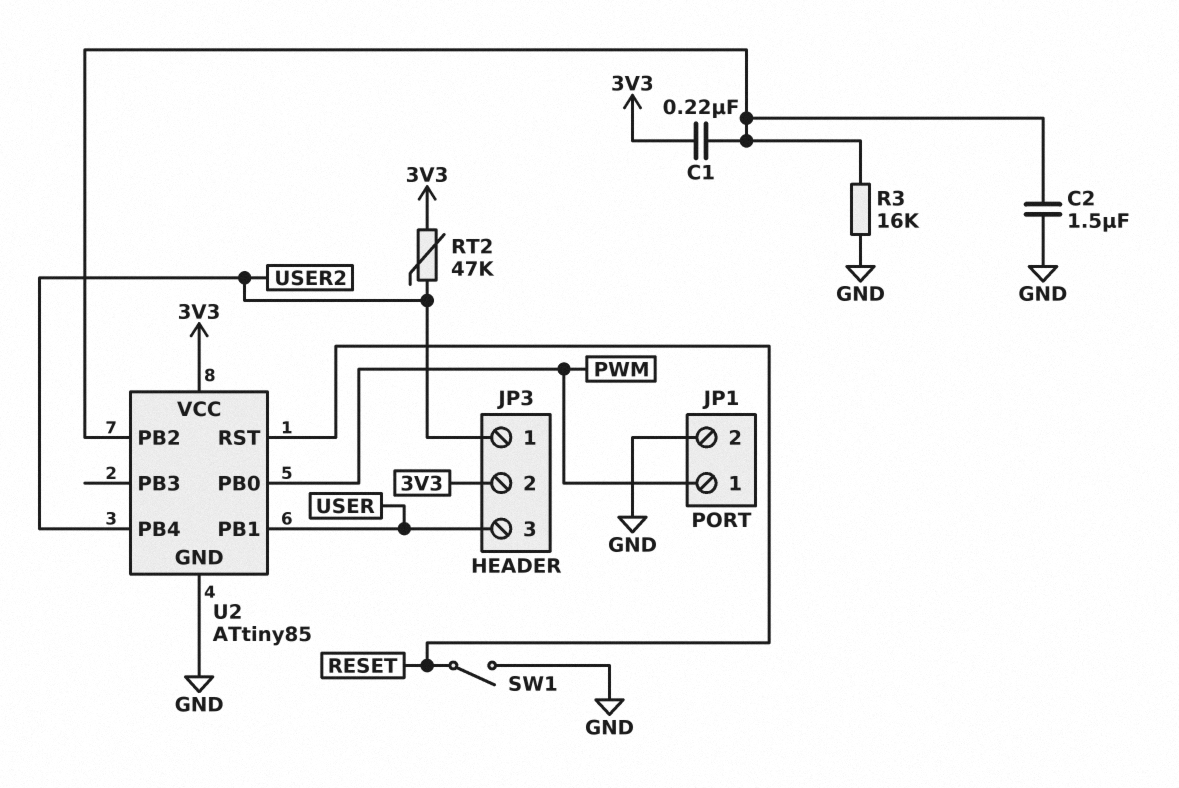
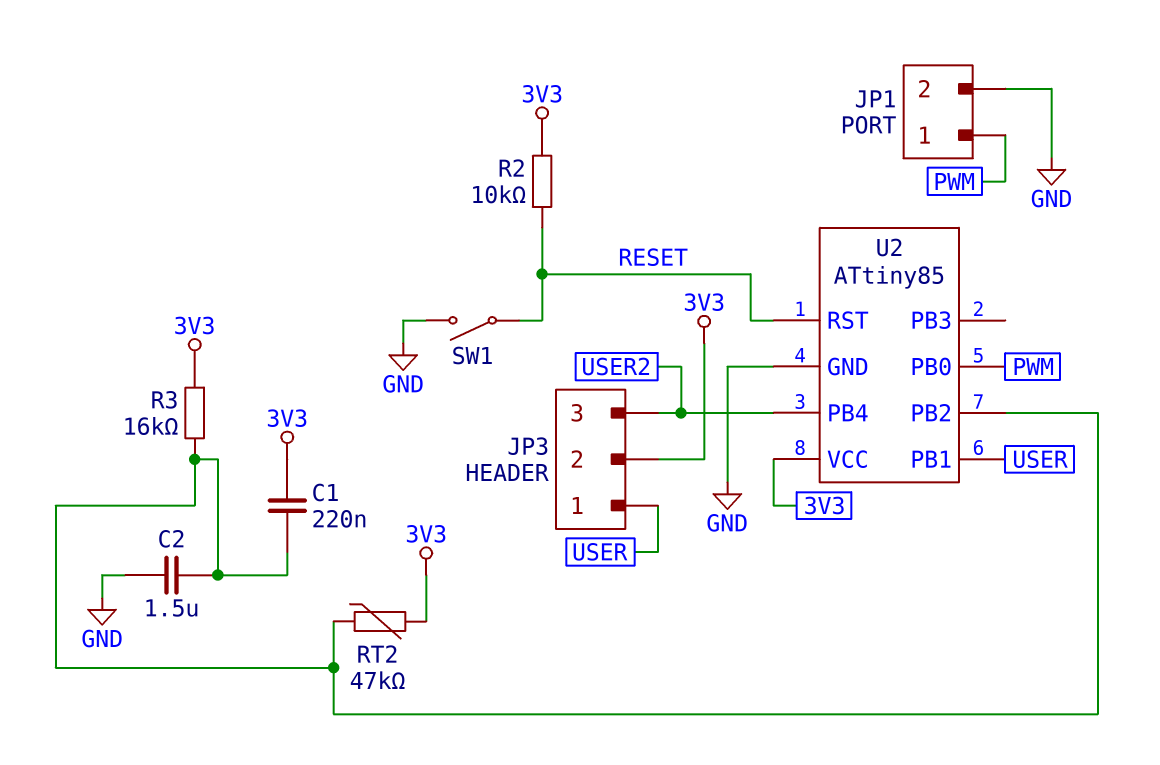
JP3 pin 1: USER2 -> USER
JP3 pin 3: USER -> USER2
R2: none -> 10k (3V3, RESET)
R3: 16k (GND, U2/PB2) -> 16k (3V3, U2/PB2)
RT2: 47k (3V3, USER2) -> 47k (3V3, U2/PB2)

